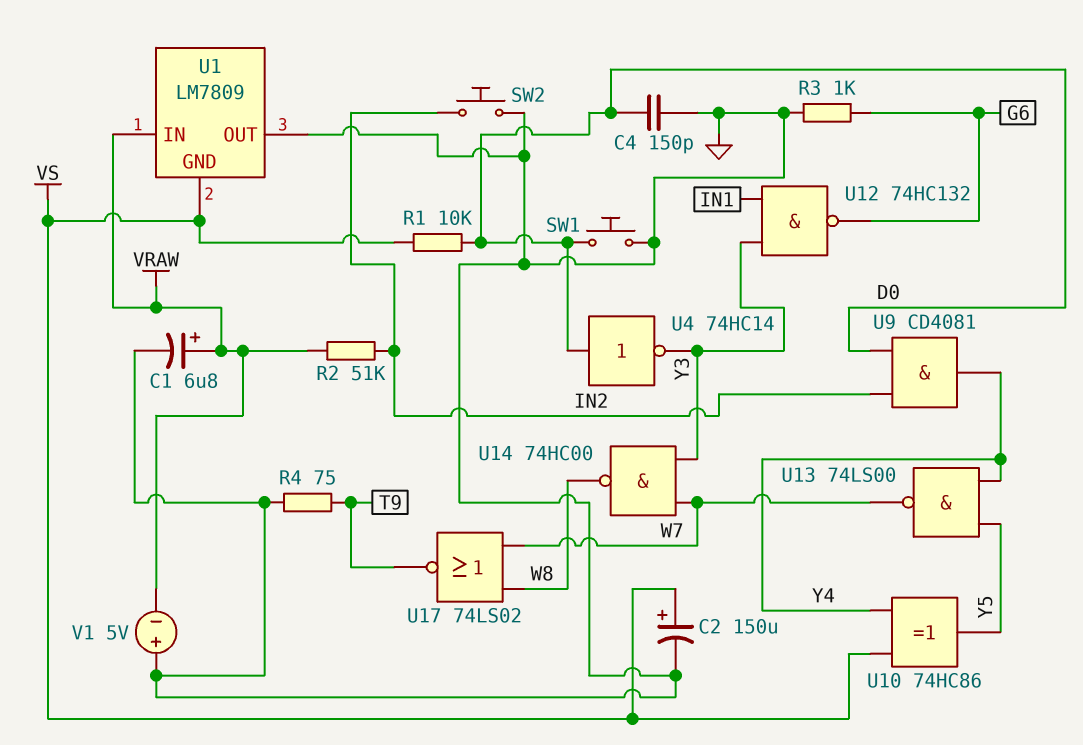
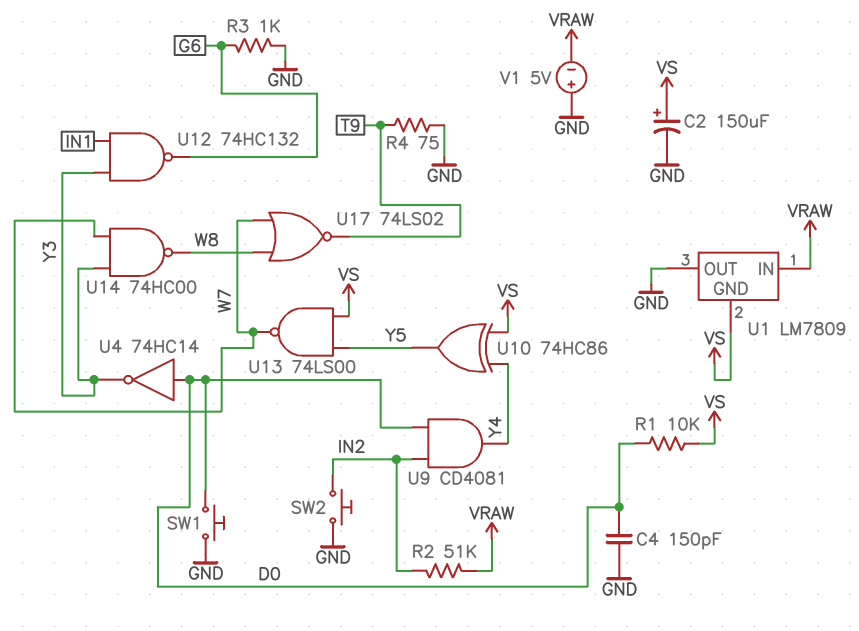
C1: 6.8uF (plus VRAW, minus GND) -> none
U13: NAND 74LS00 (in Y4, in Y5, out W7) -> NAND 74LS00 (in VS, in Y5, out W7)

